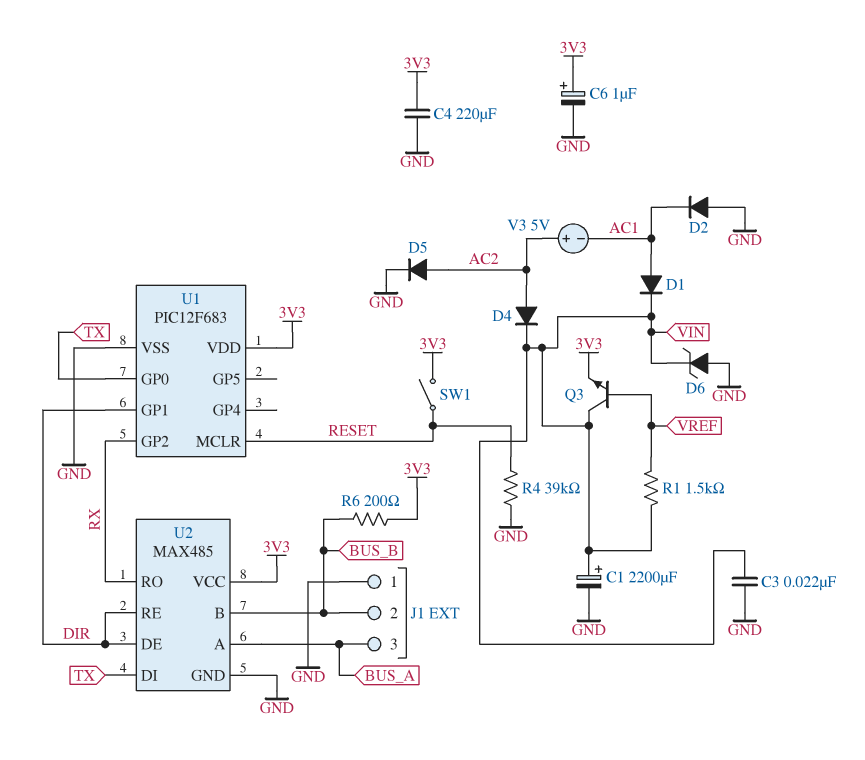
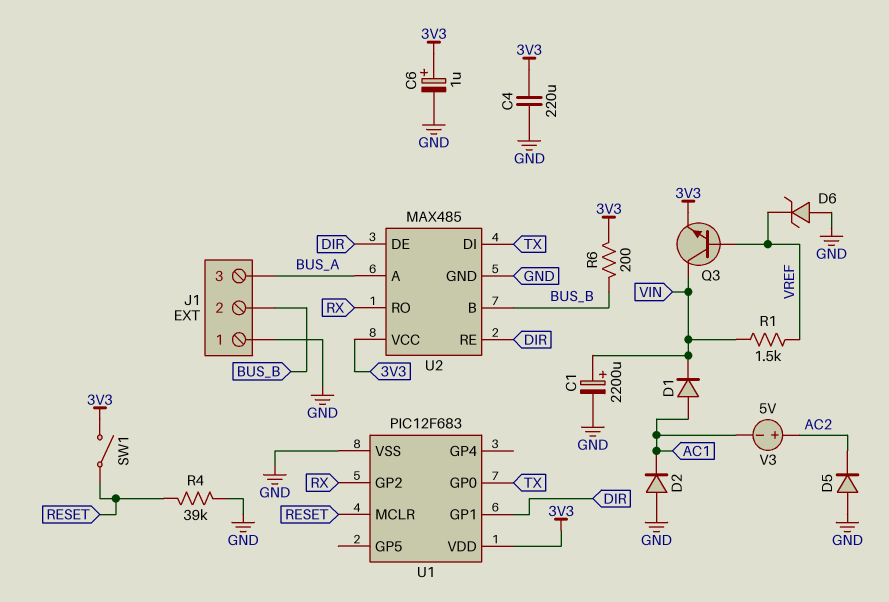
C3: 22nF (GND, VIN) -> none
D4: diode (A AC2, K VIN) -> none
D5: diode (A AC2, K GND) -> diode (A GND, K AC2)
D6: zener (A GND, K VIN) -> zener (A GND, K VREF)

